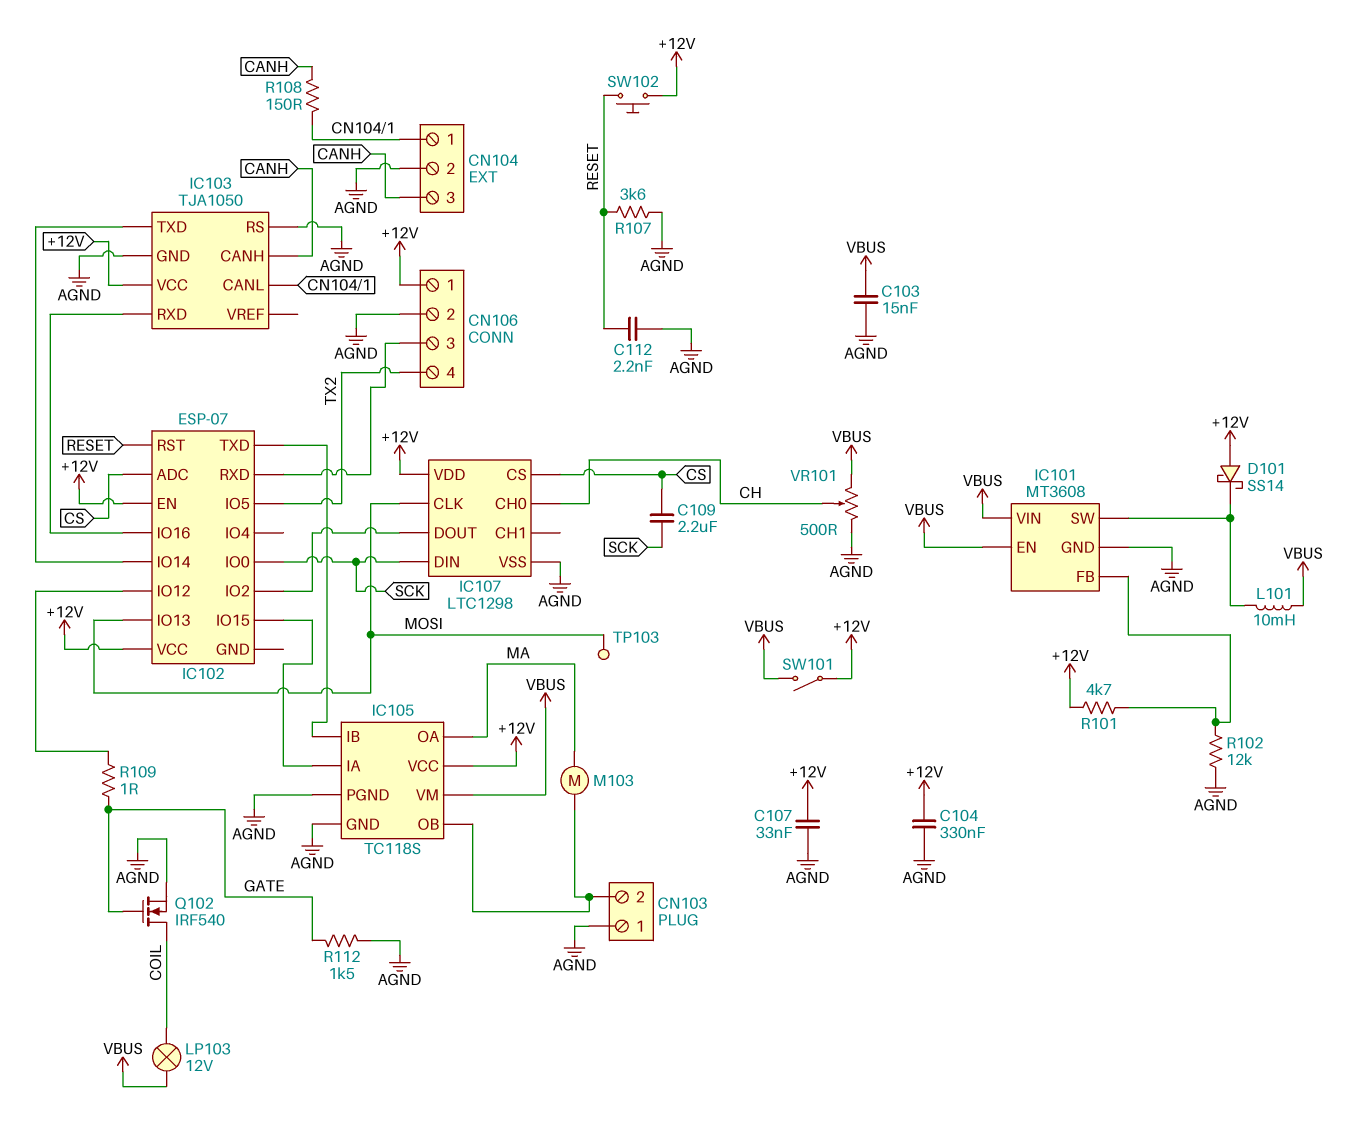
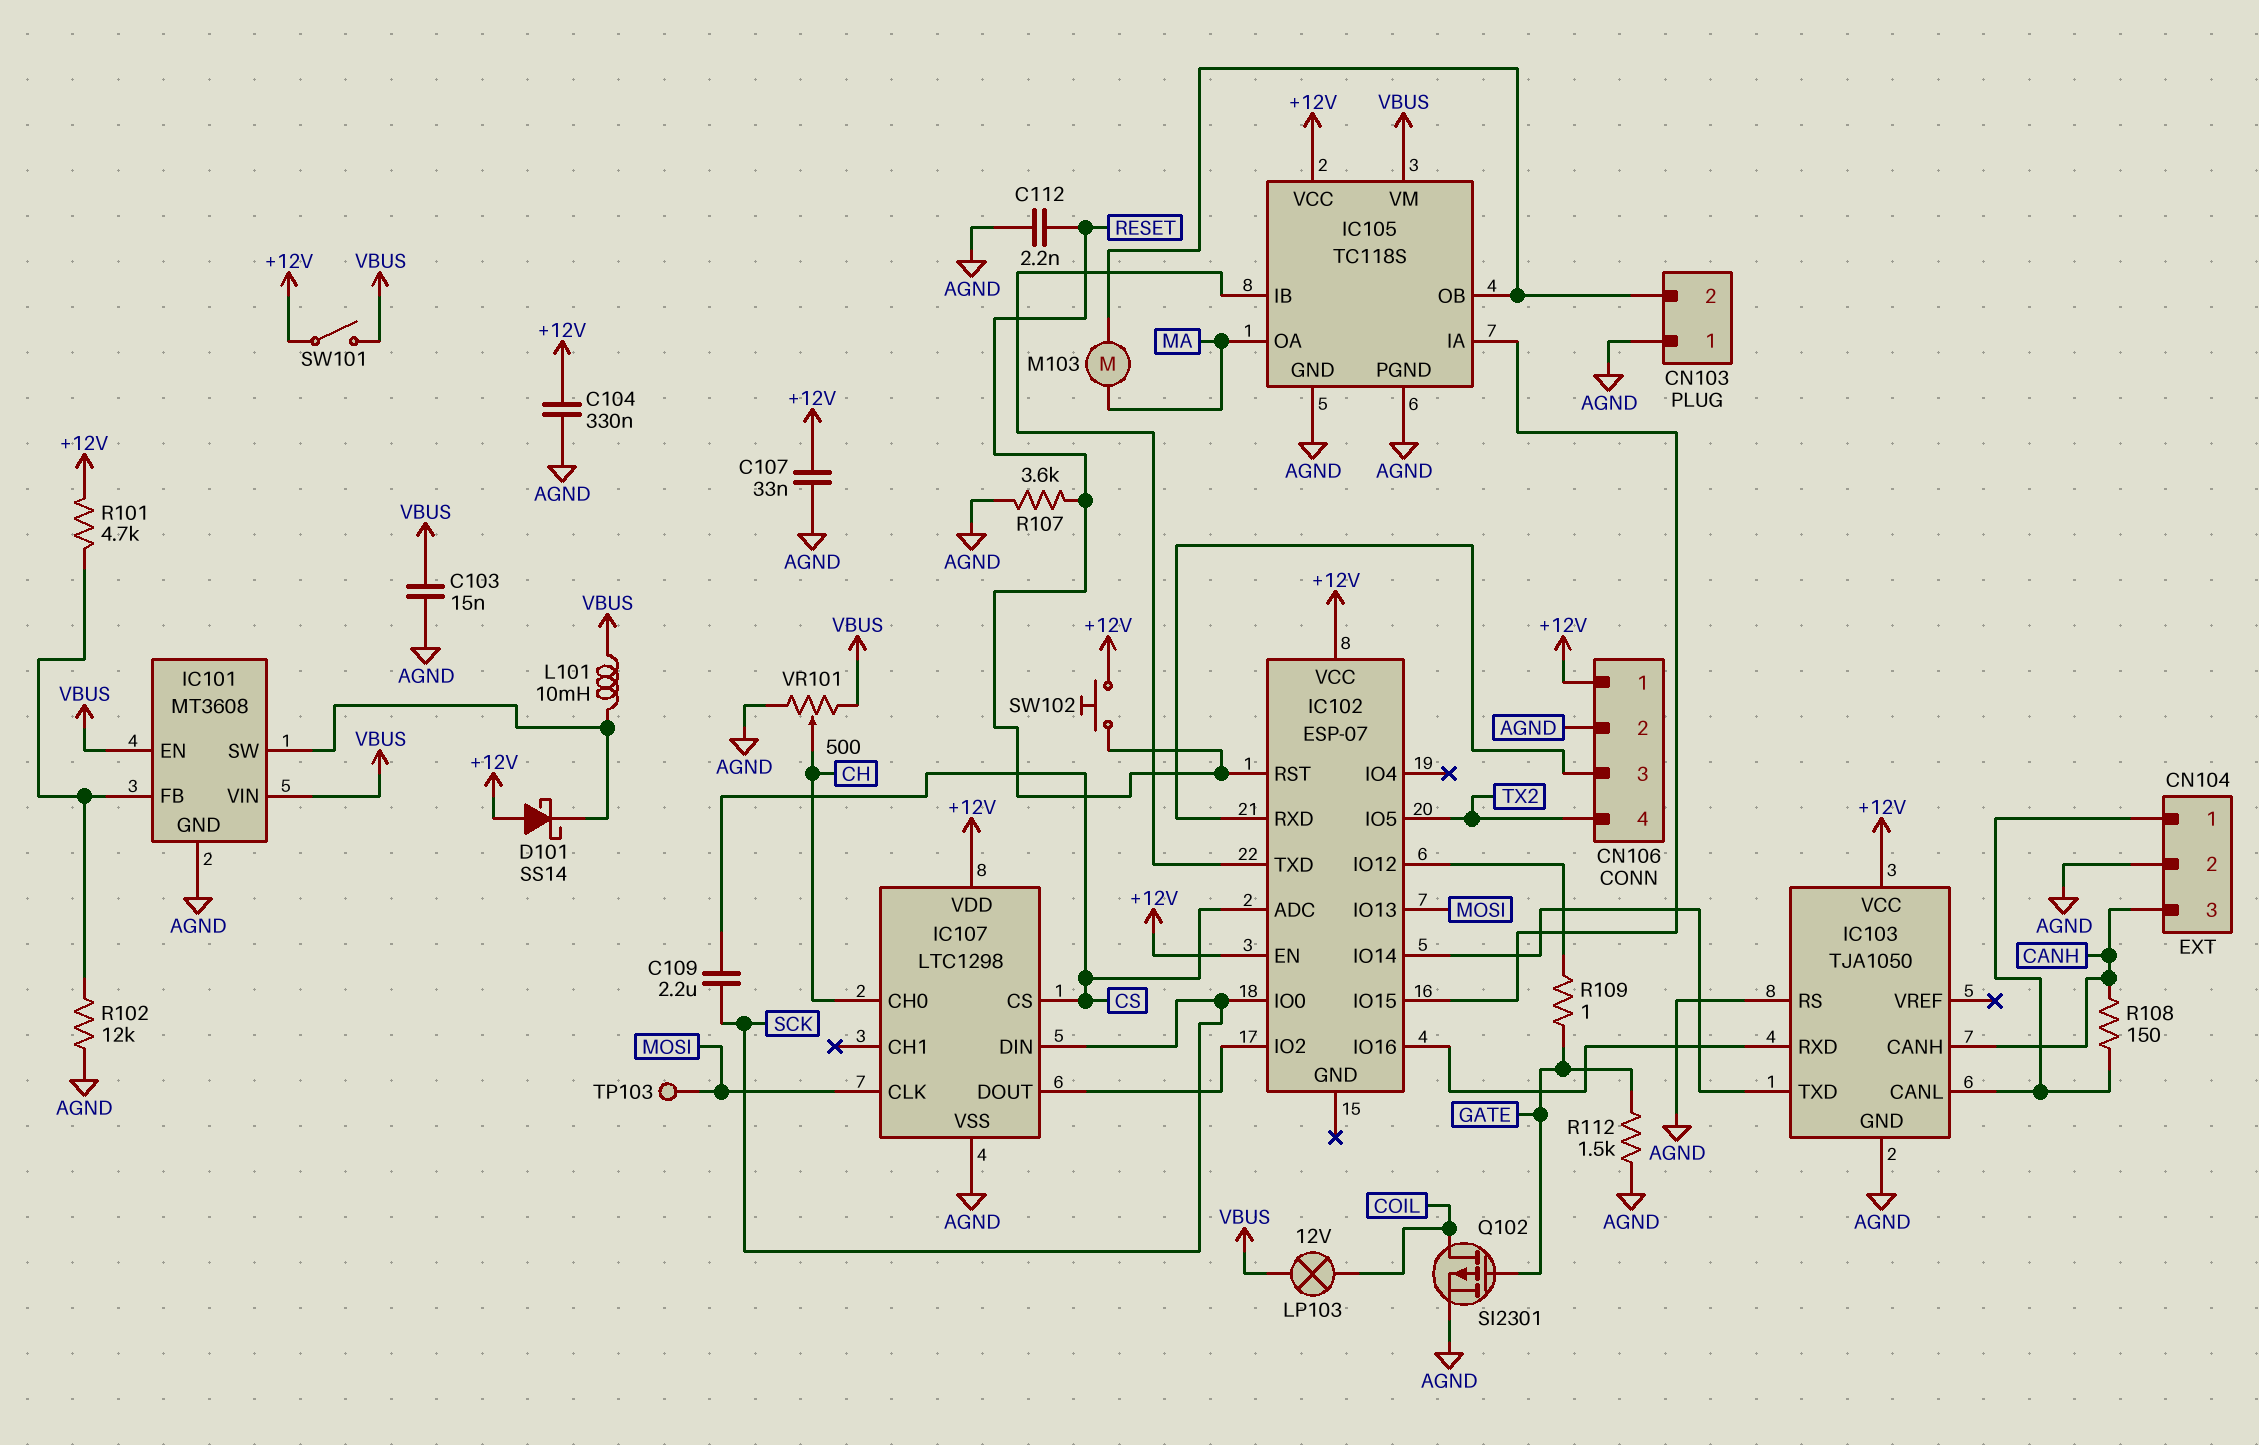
Q102: NMOS IRF540 (G GATE, D COIL, S AGND) -> PMOS SI2301 (G GATE, D COIL, S AGND)

